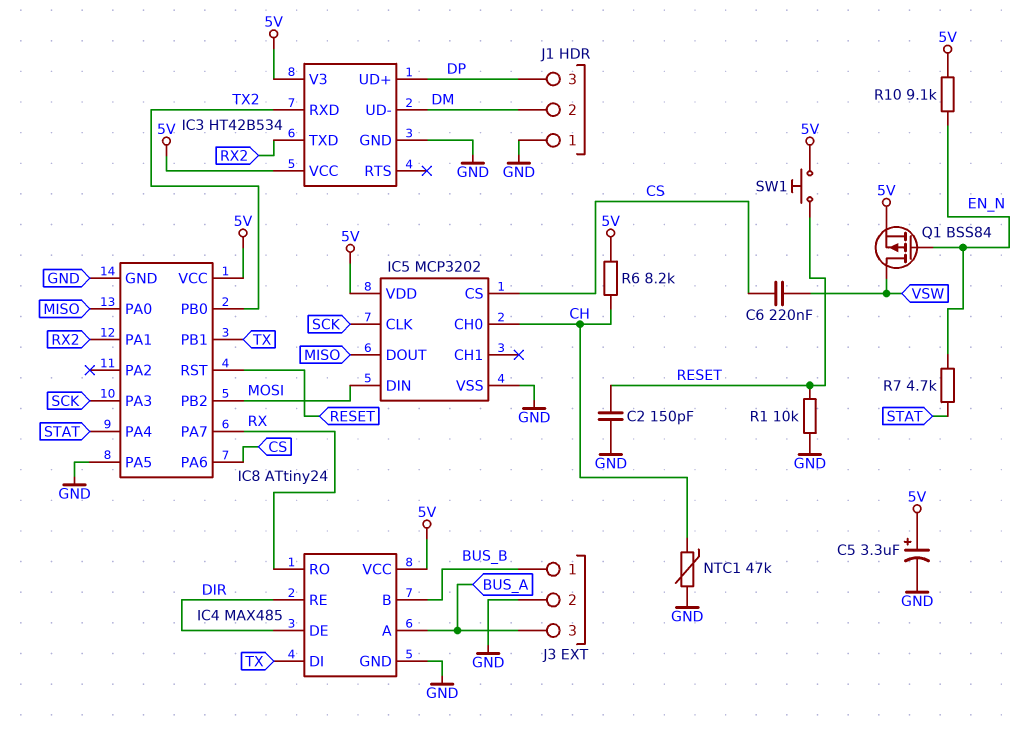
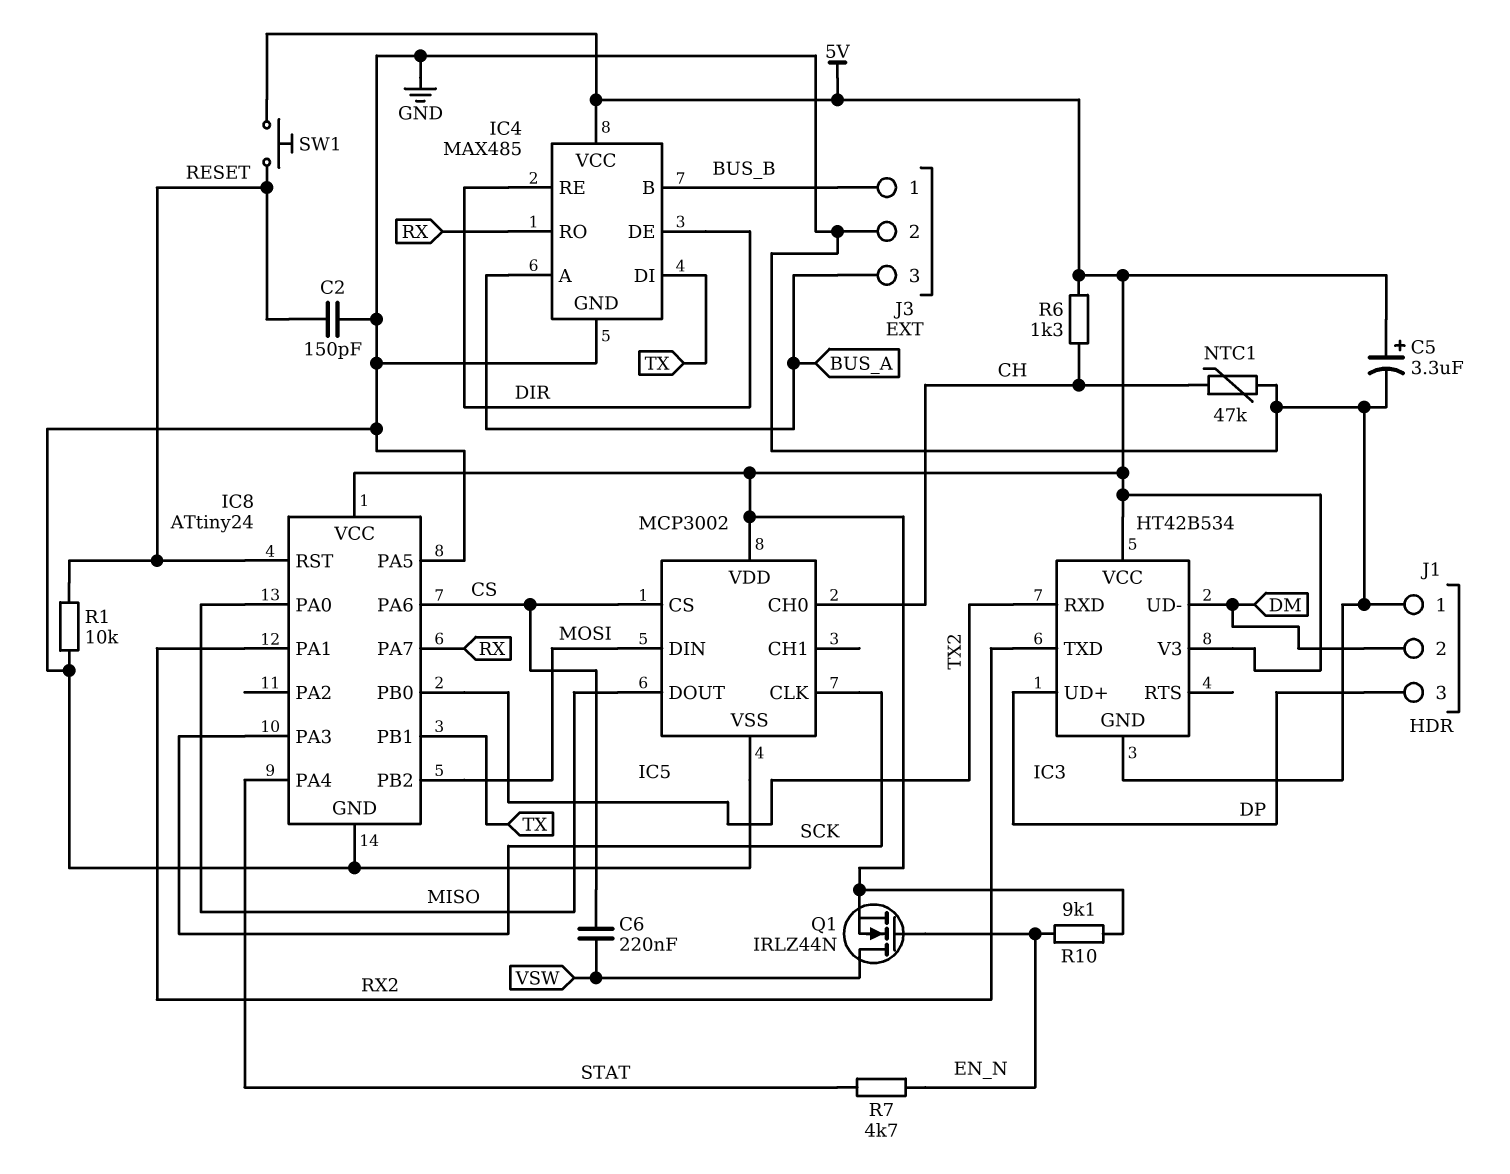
IC5: MCP3202 -> MCP3002
Q1: PMOS BSS84 (G EN_N, D VSW, S 5V) -> NMOS IRLZ44N (G EN_N, D VSW, S 5V)
R6: 8.2k (5V, CH) -> 1.3k (5V, CH)

